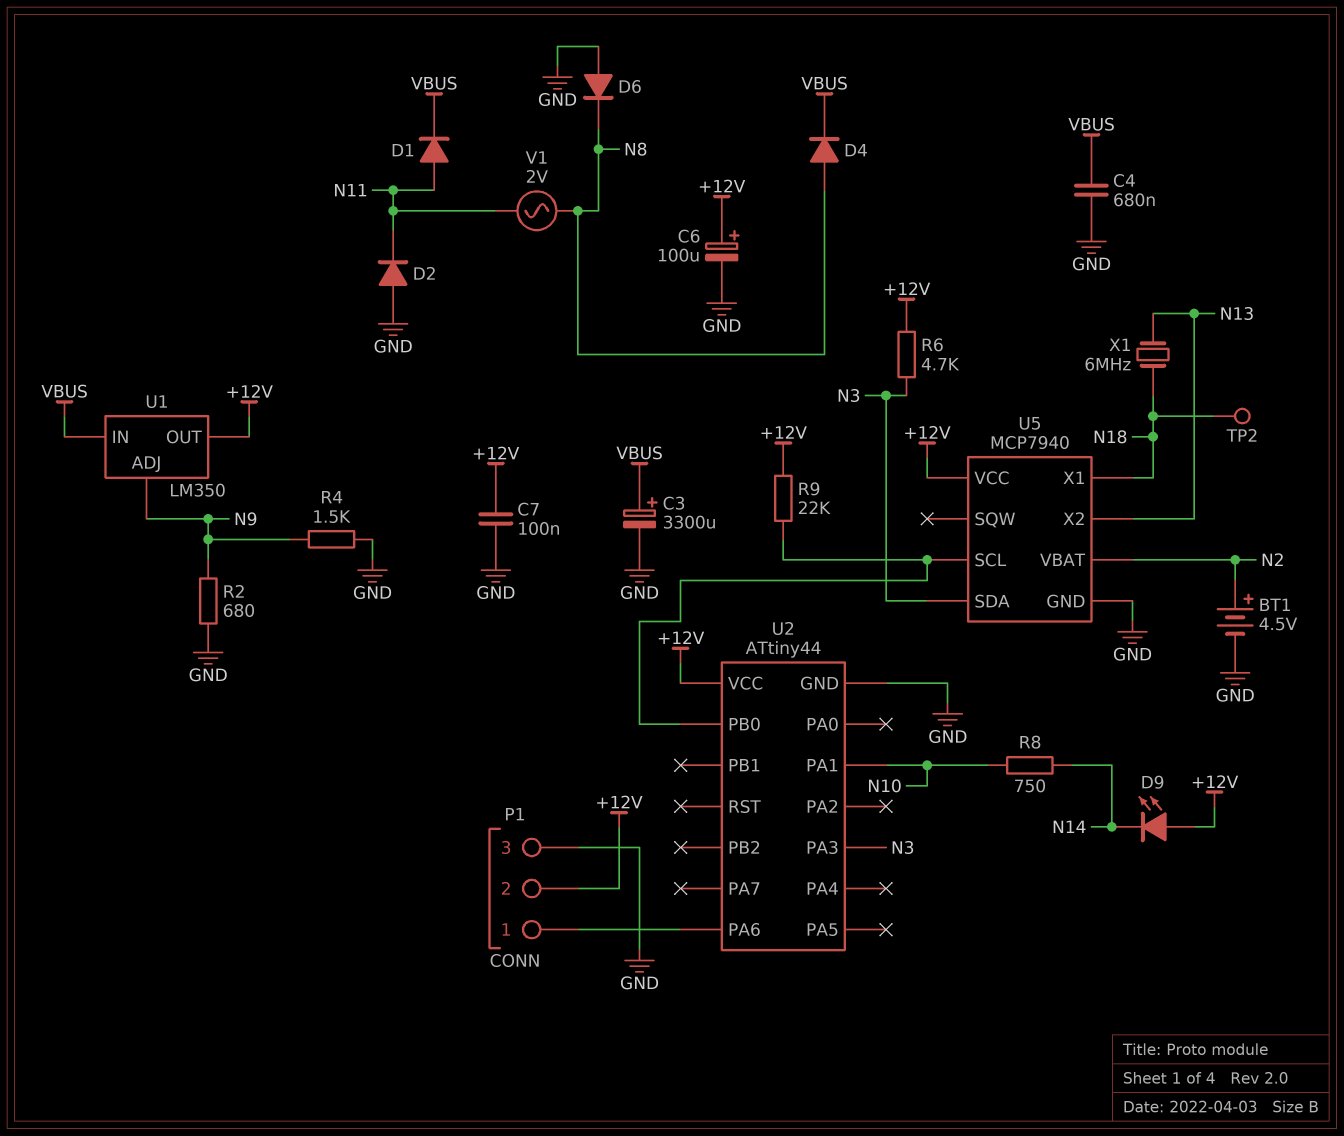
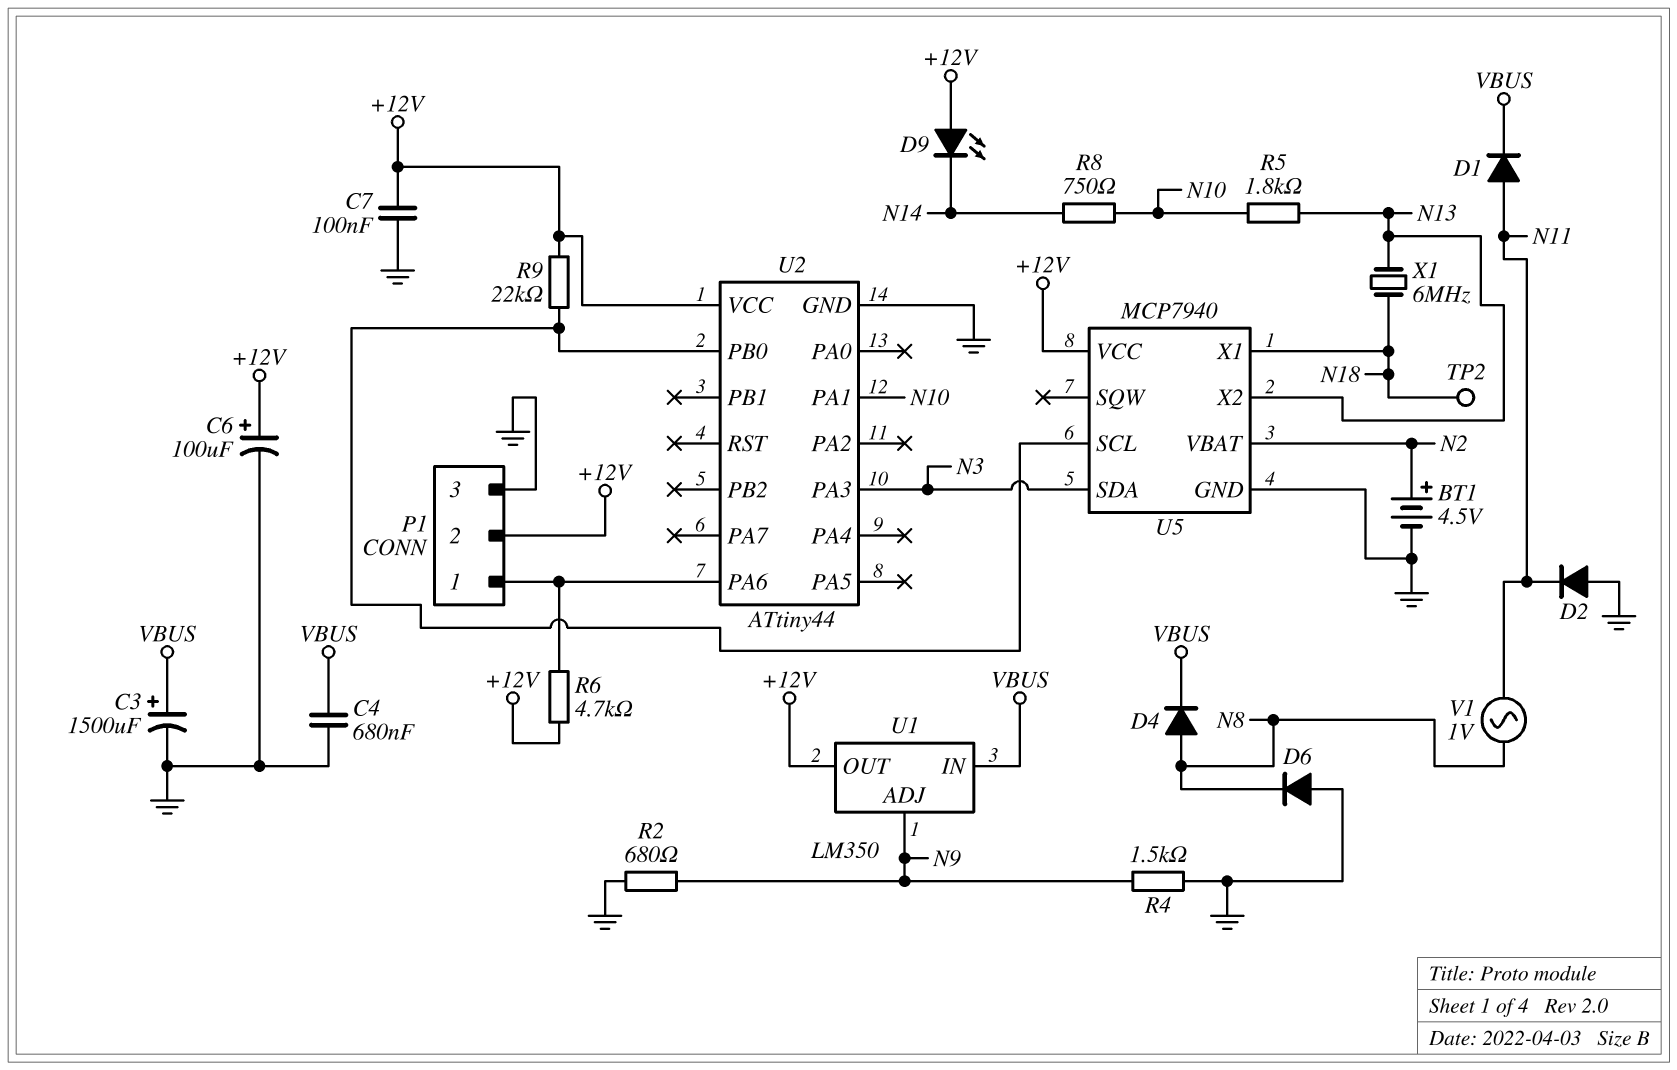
C3: 3300uF (plus VBUS, minus GND) -> 1500uF (plus VBUS, minus GND)
R5: none -> 1.8k (N10, N13)
R6: 4.7k (+12V, N3) -> 4.7k (+12V, P1/1)
V1: AC 2V (N8, N11) -> AC 1V (N8, N11)

